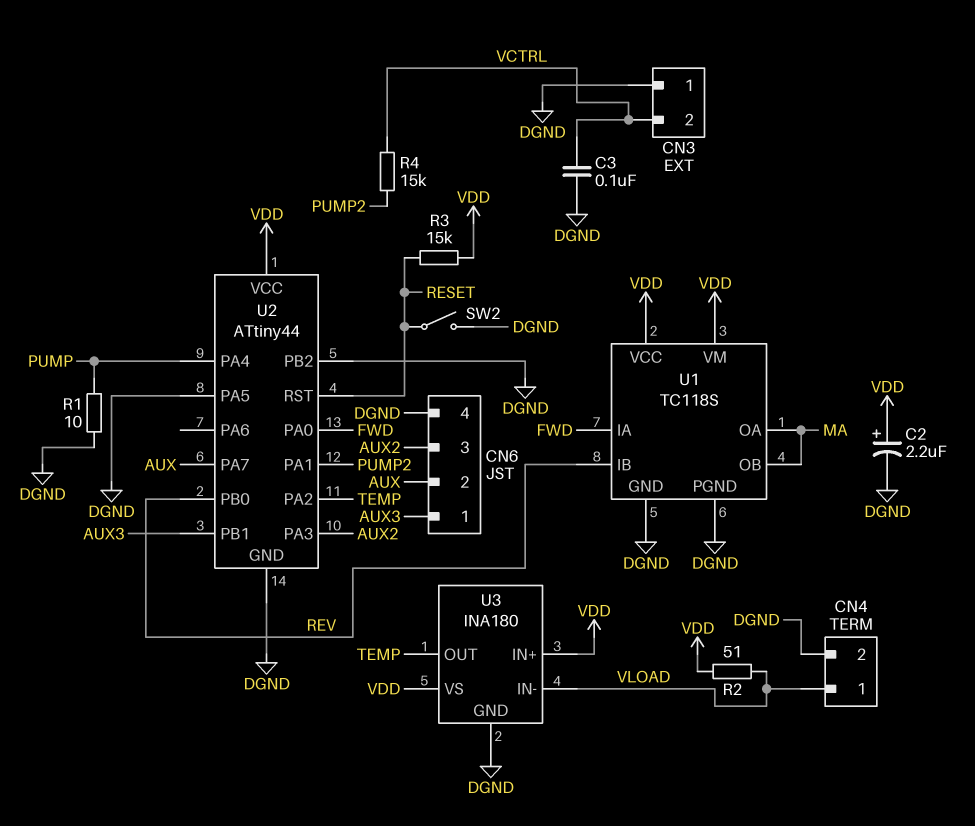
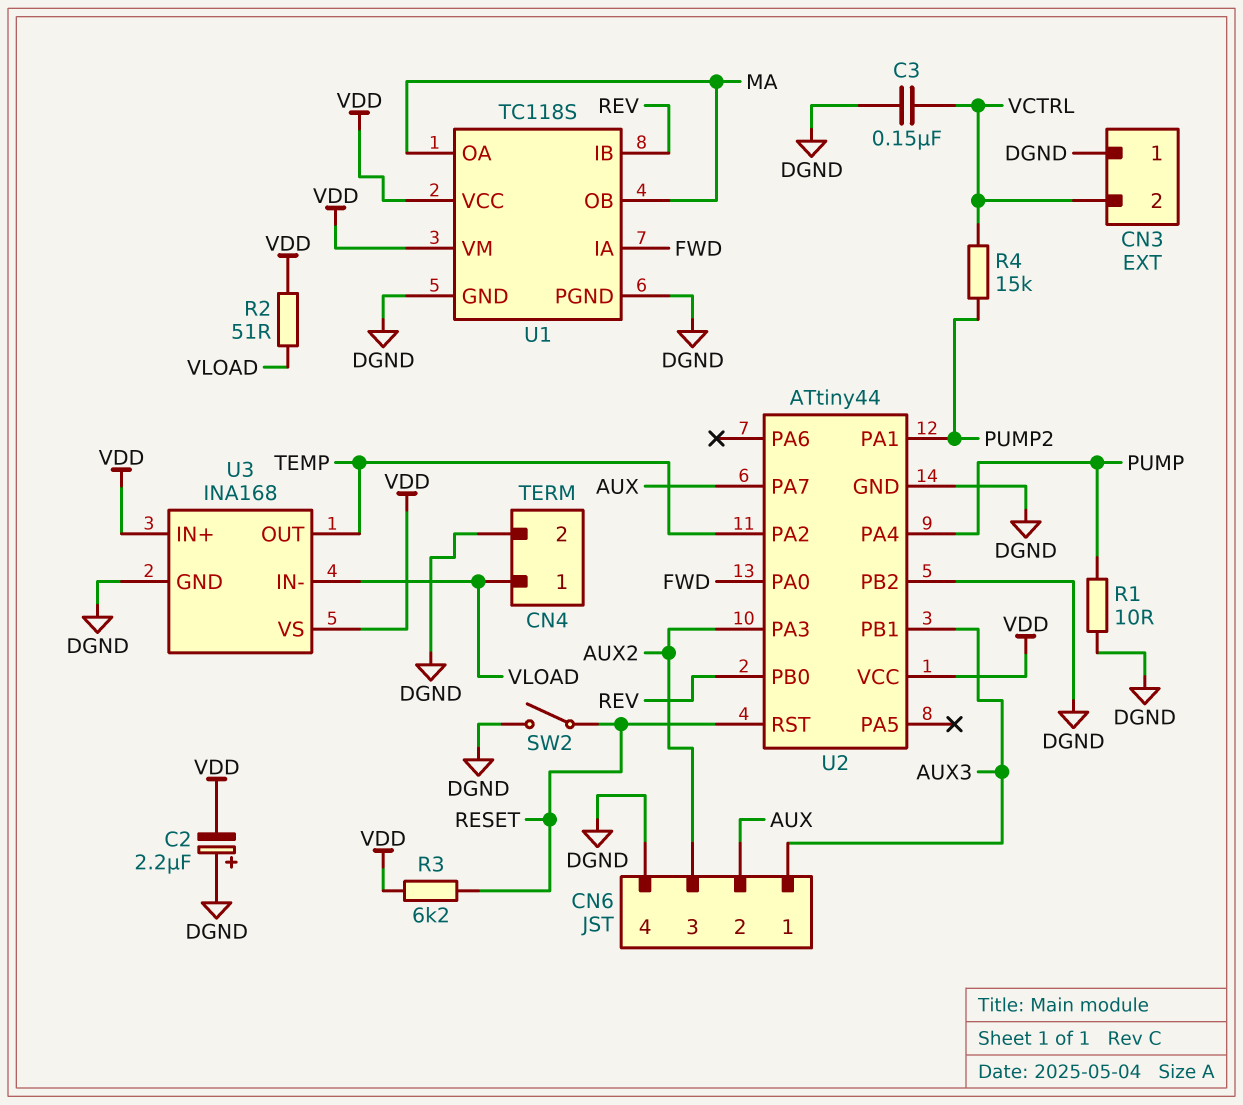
C2: 2.2uF (plus VDD, minus DGND) -> 2.2uF (plus DGND, minus VDD)
C3: 100nF (DGND, VCTRL) -> 150nF (DGND, VCTRL)
R3: 15k (RESET, VDD) -> 6.2k (RESET, VDD)
U2 pin PA5: DGND -> none
U3: INA180 -> INA168

